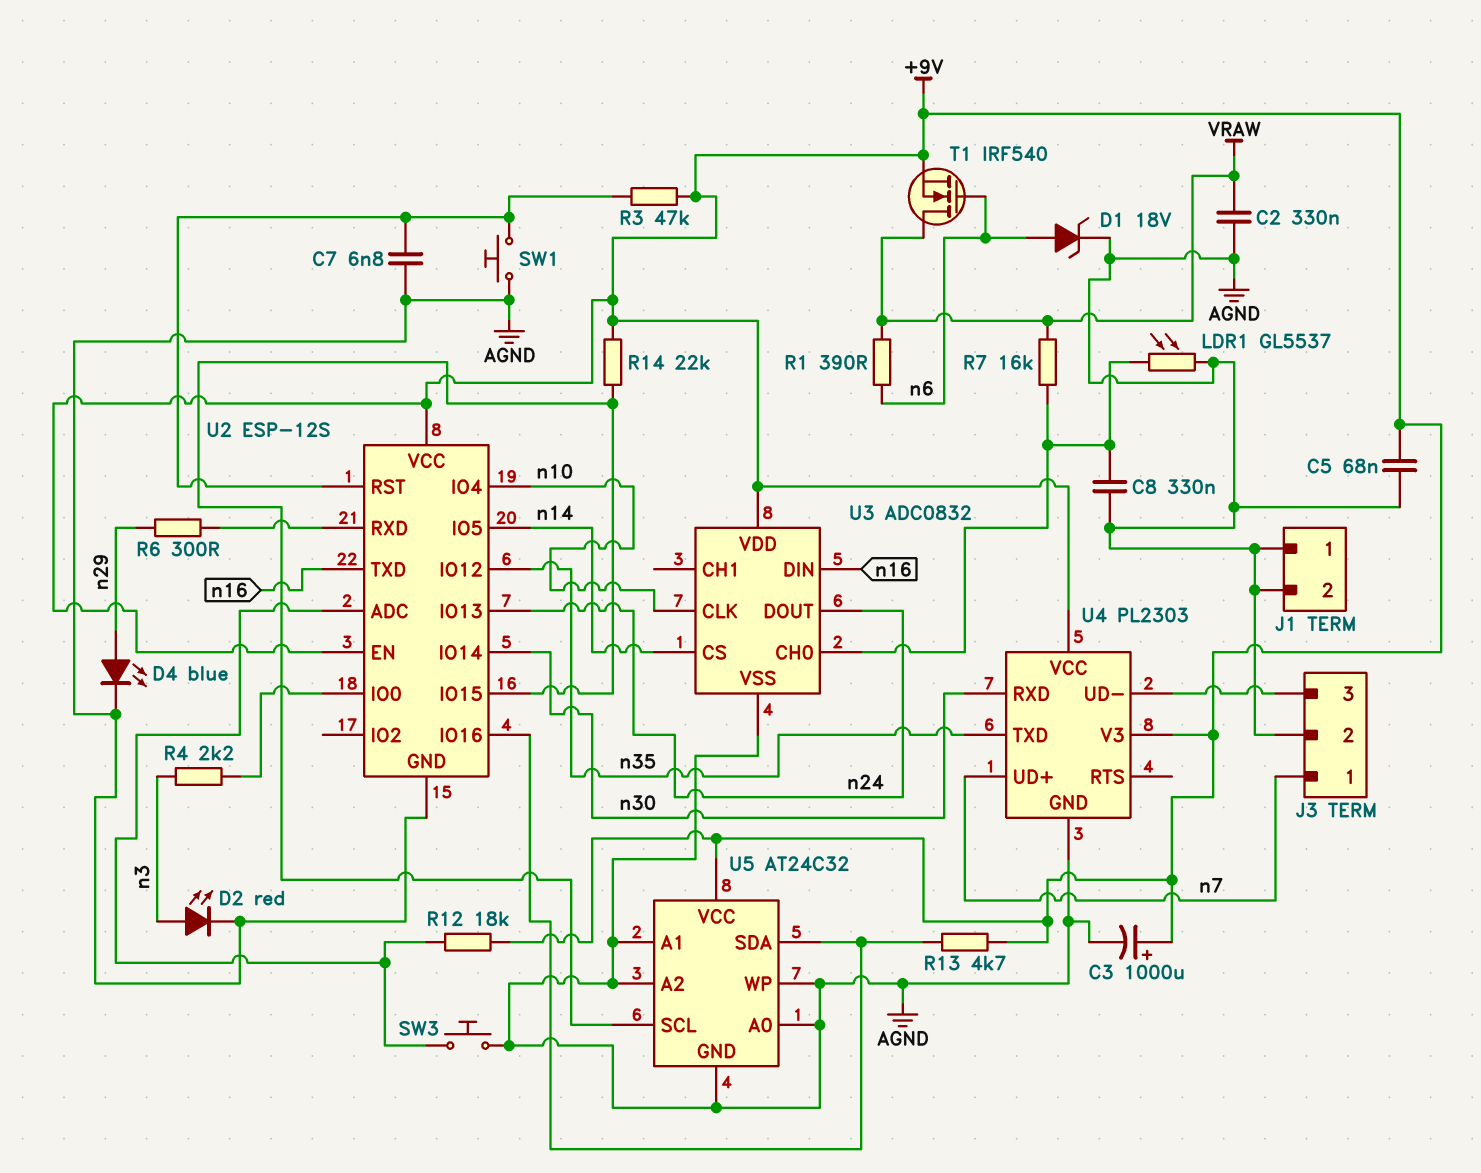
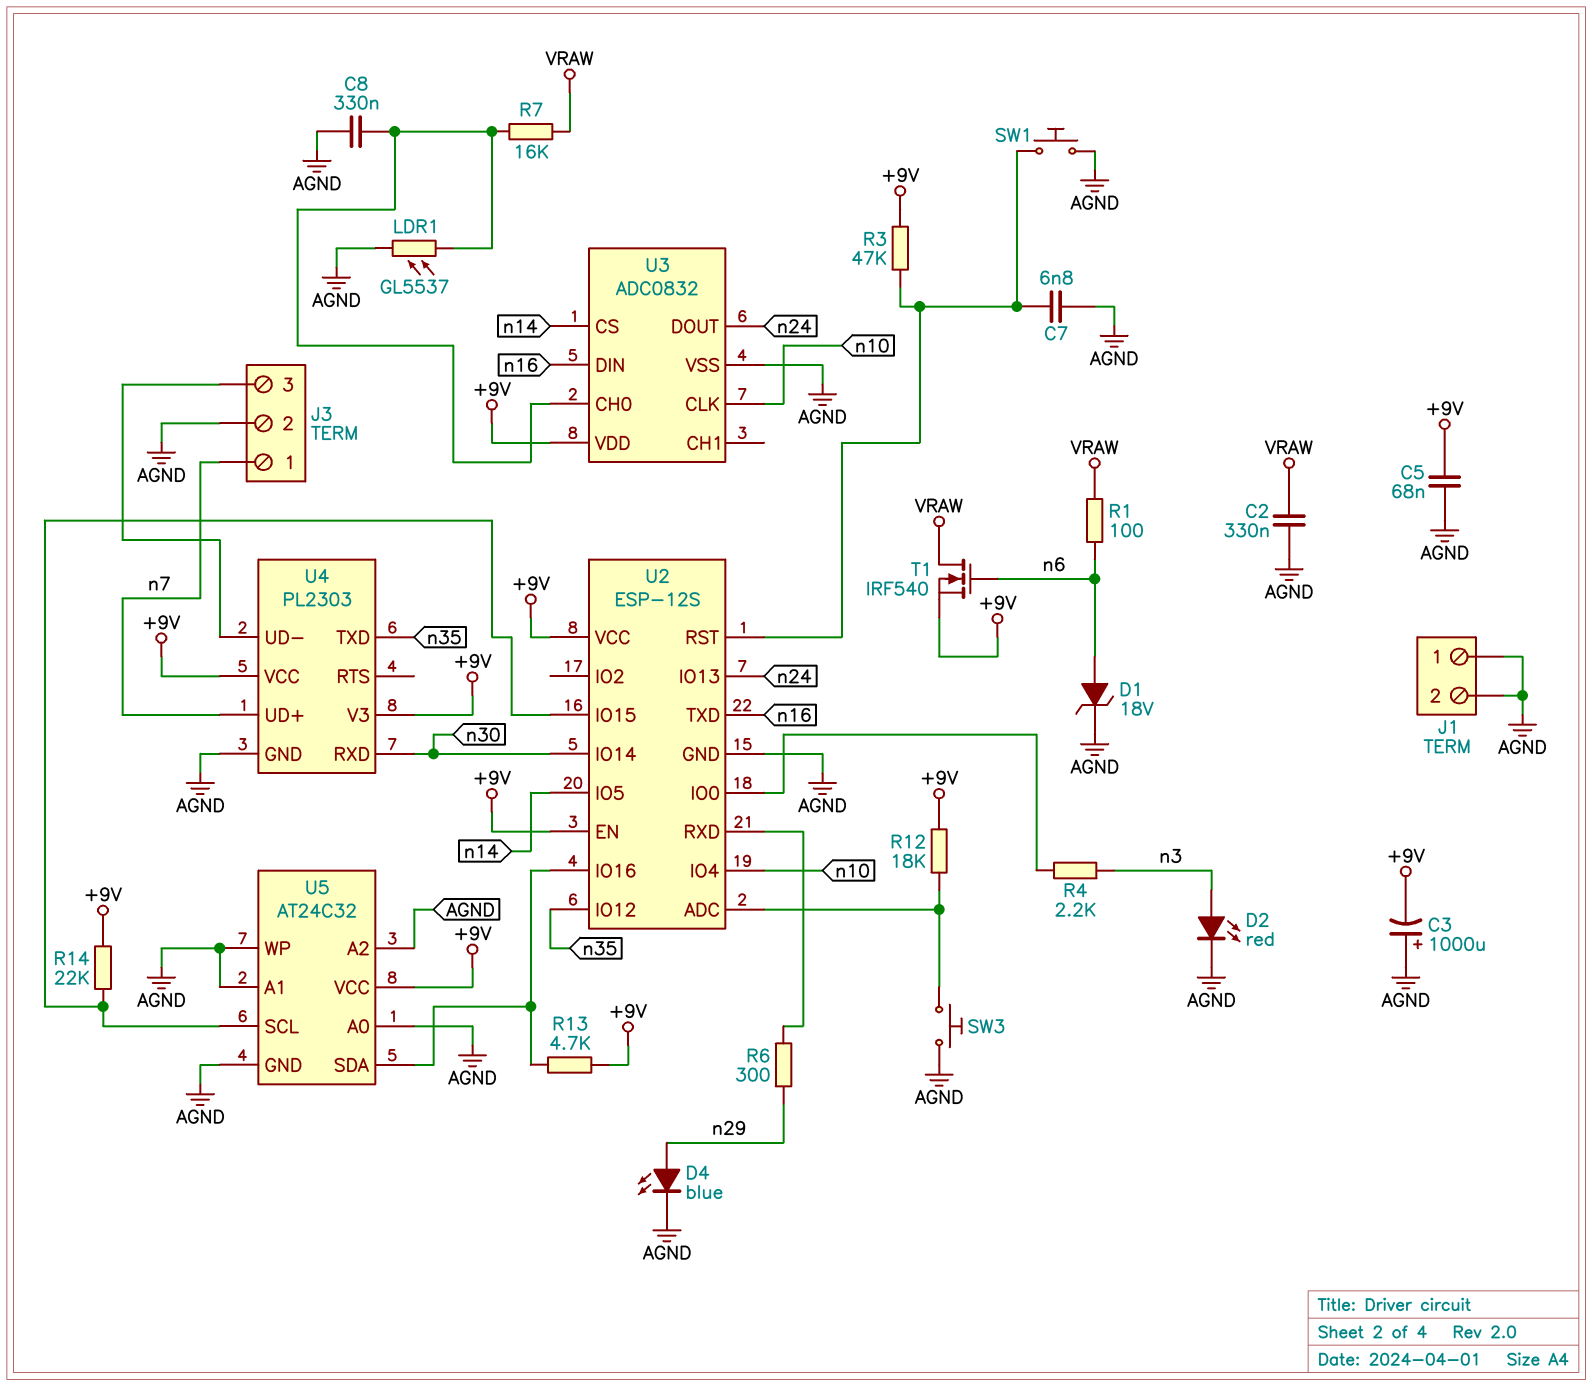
C3: 1000uF (plus +9V, minus AGND) -> 1000uF (plus AGND, minus +9V)
R1: 390 (VRAW, n6) -> 100 (VRAW, n6)

